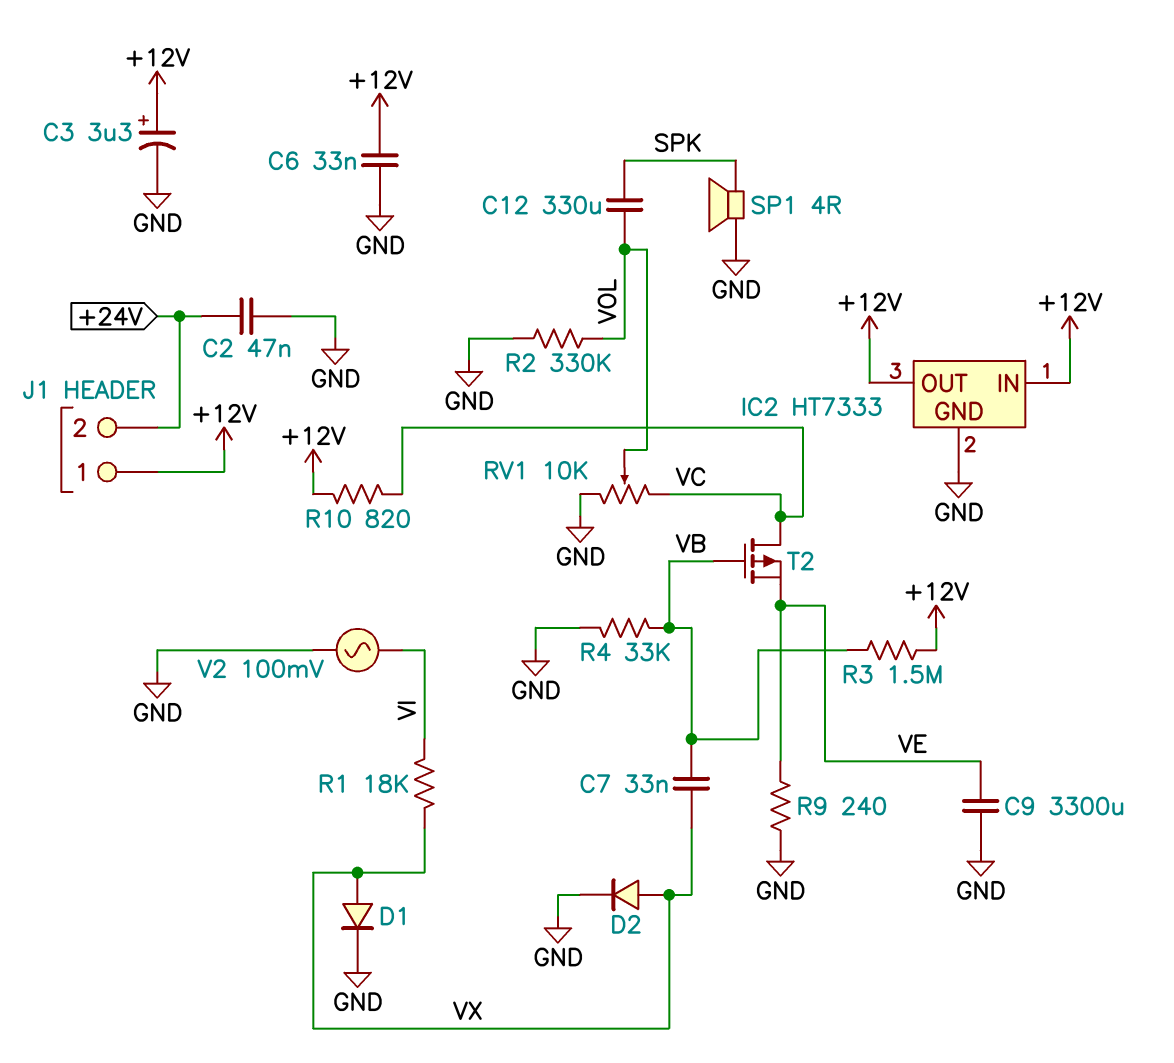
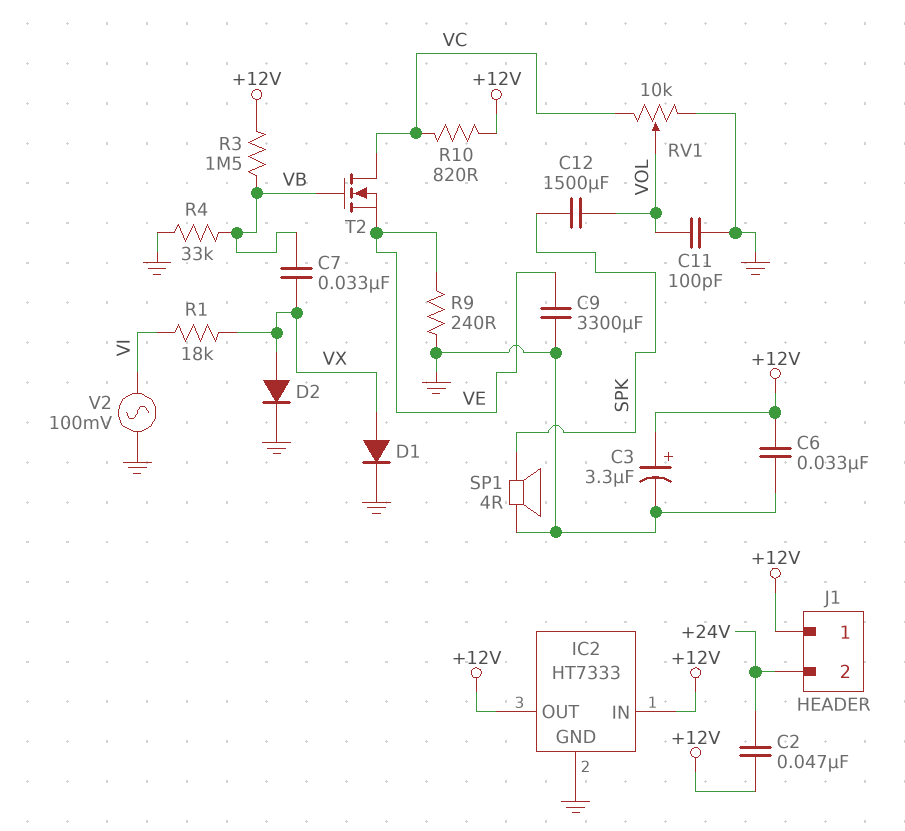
C2: 47nF (+24V, GND) -> 47nF (+12V, +24V)
C11: none -> 100pF (GND, VOL)
C12: 330uF (SPK, VOL) -> 1500uF (SPK, VOL)
R2: 330k (GND, VOL) -> none
T2: PMOS (G VB, D VC, S VE) -> NMOS (G VB, D VC, S VE)

